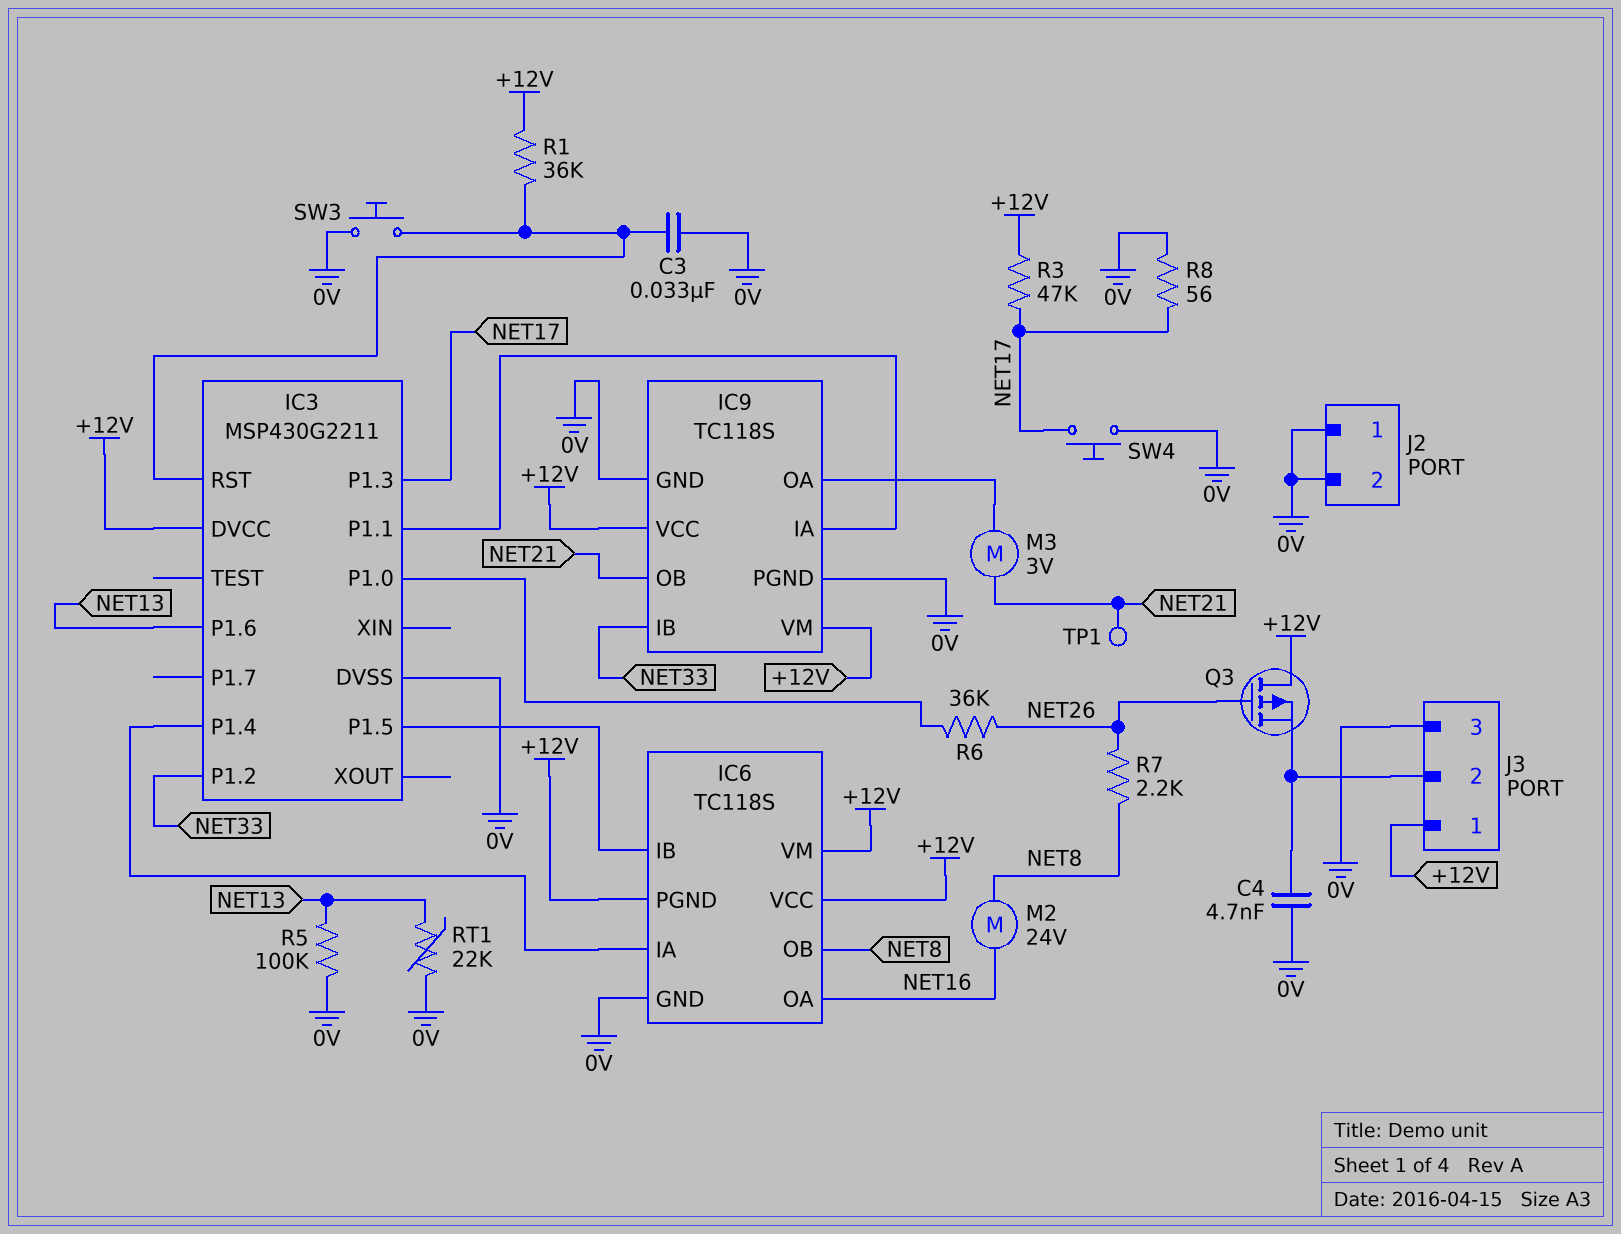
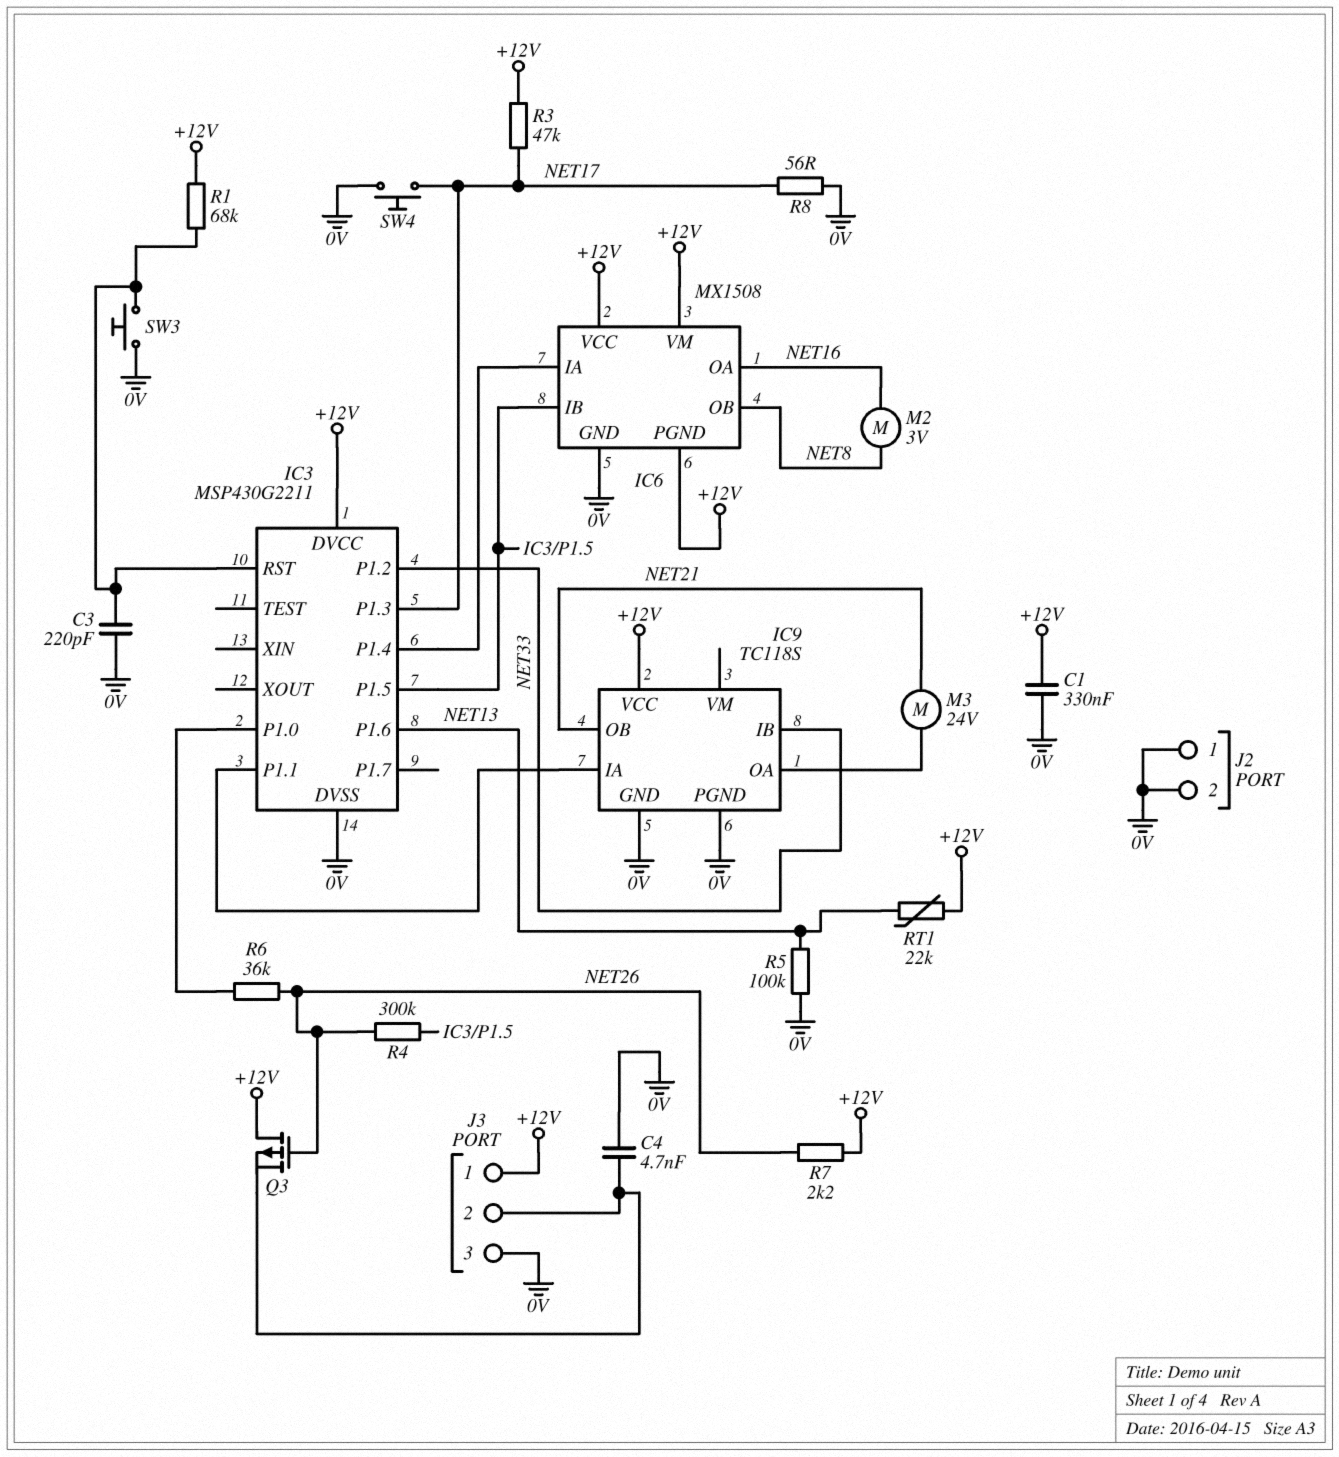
C1: none -> 330nF (+12V, 0V)
C3: 33nF (0V, IC3/RST) -> 220pF (0V, IC3/RST)
IC6: TC118S -> MX1508
IC9 pin VM: +12V -> none
M2: motor 24V (NET8, NET16) -> motor 3V (NET8, NET16)
M3: motor 3V (IC9/OA, NET21) -> motor 24V (IC9/OA, NET21)
R1: 36k (+12V, IC3/RST) -> 68k (+12V, IC3/RST)
R4: none -> 300k (IC3/P1.5, NET26)
R7: 2.2k (NET8, NET26) -> 2.2k (+12V, NET26)
RT1: 22k (0V, NET13) -> 22k (+12V, NET13)
TP1: test point (NET21) -> none

